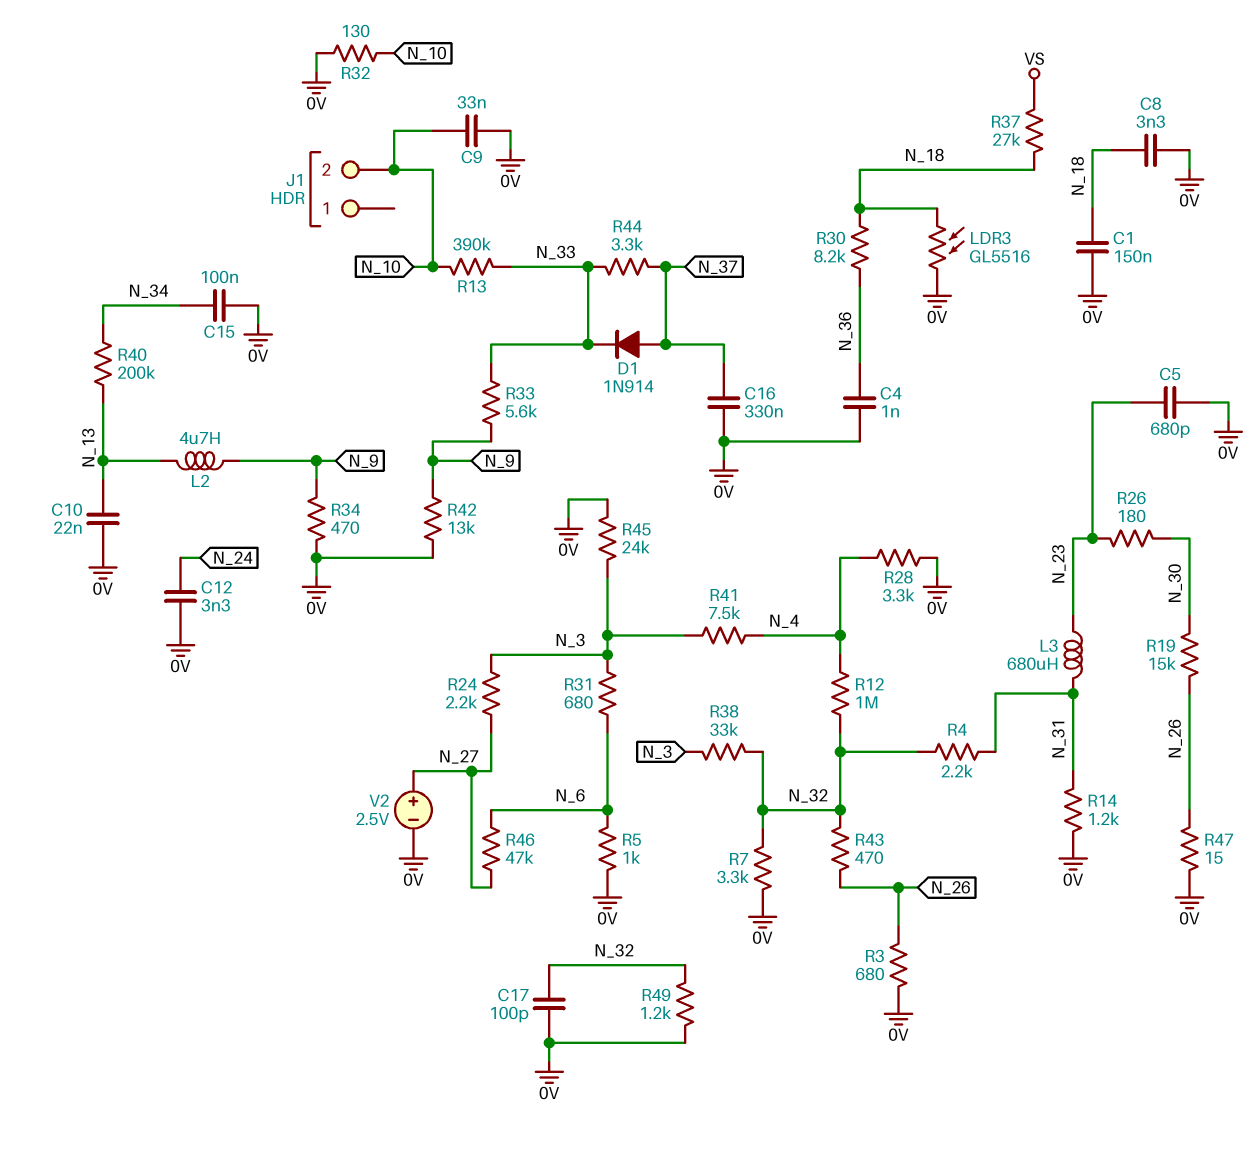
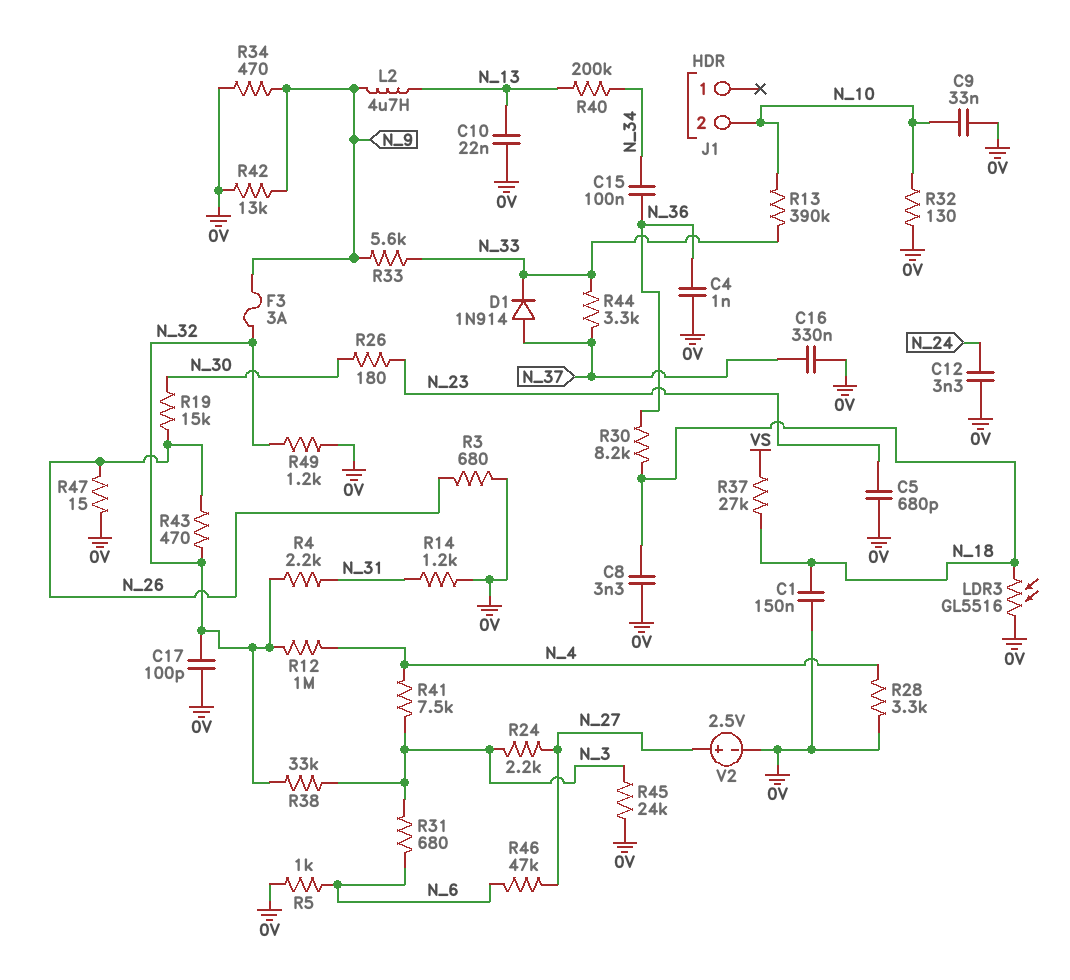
C15: 100nF (0V, N_34) -> 100nF (N_34, N_36)
F3: none -> 3A (N_9, N_32)
L3: 680uH (N_23, N_31) -> none
R7: 3.3k (0V, N_32) -> none

